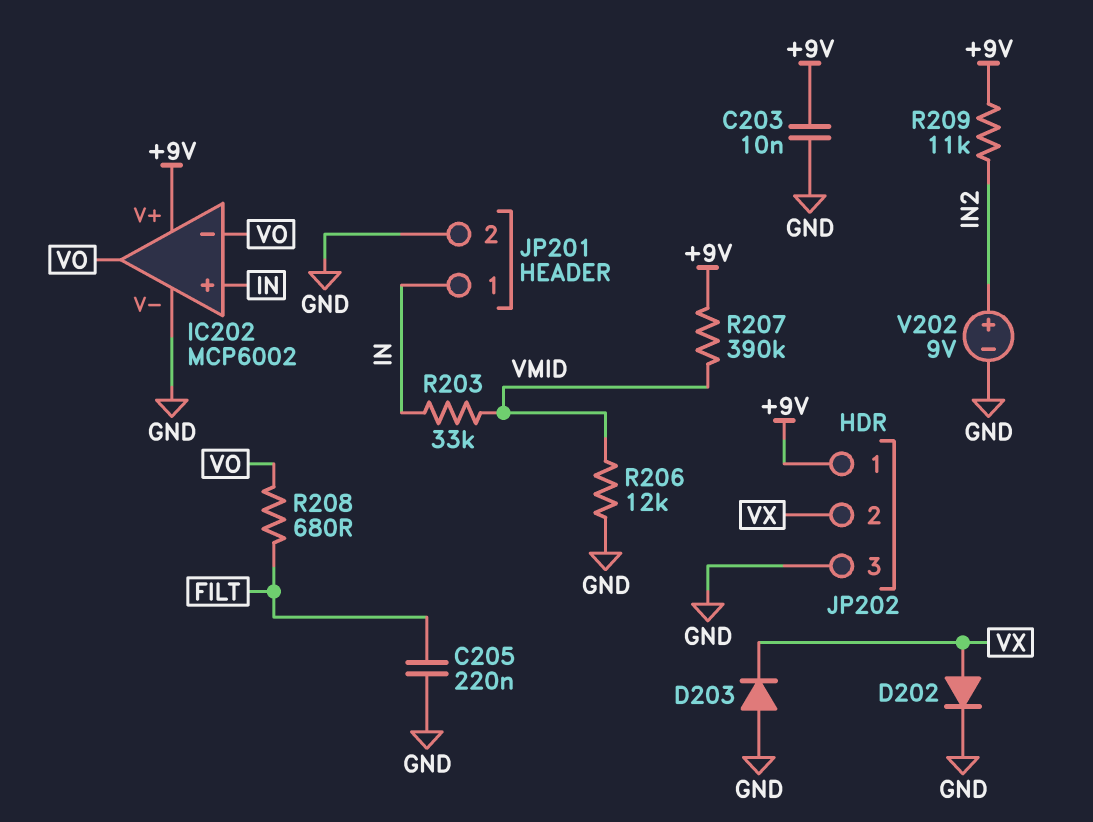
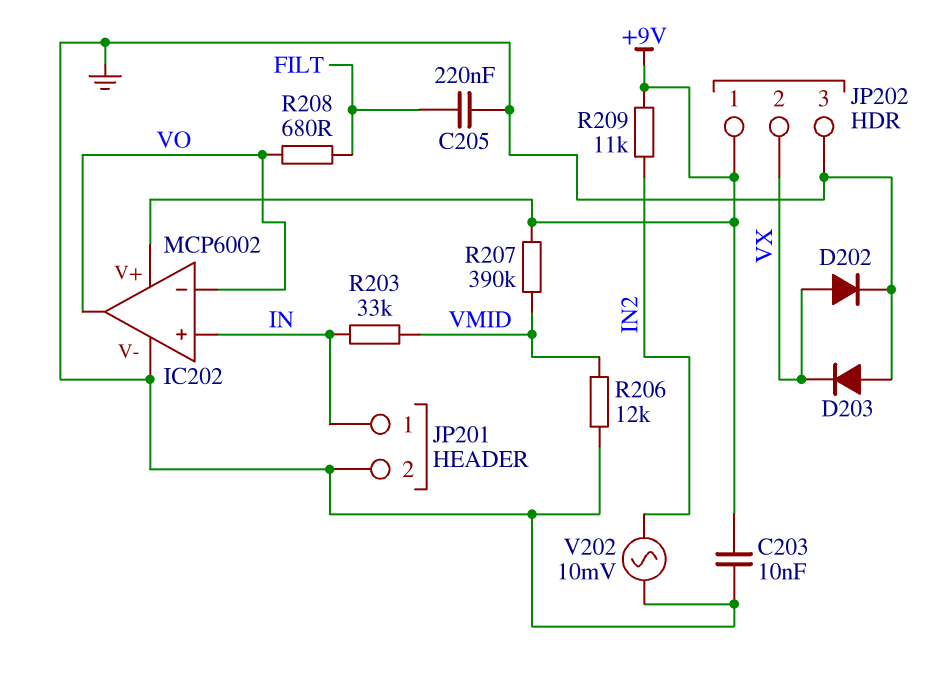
V202: 9V (plus IN2, minus GND) -> AC 10mV (GND, IN2)

